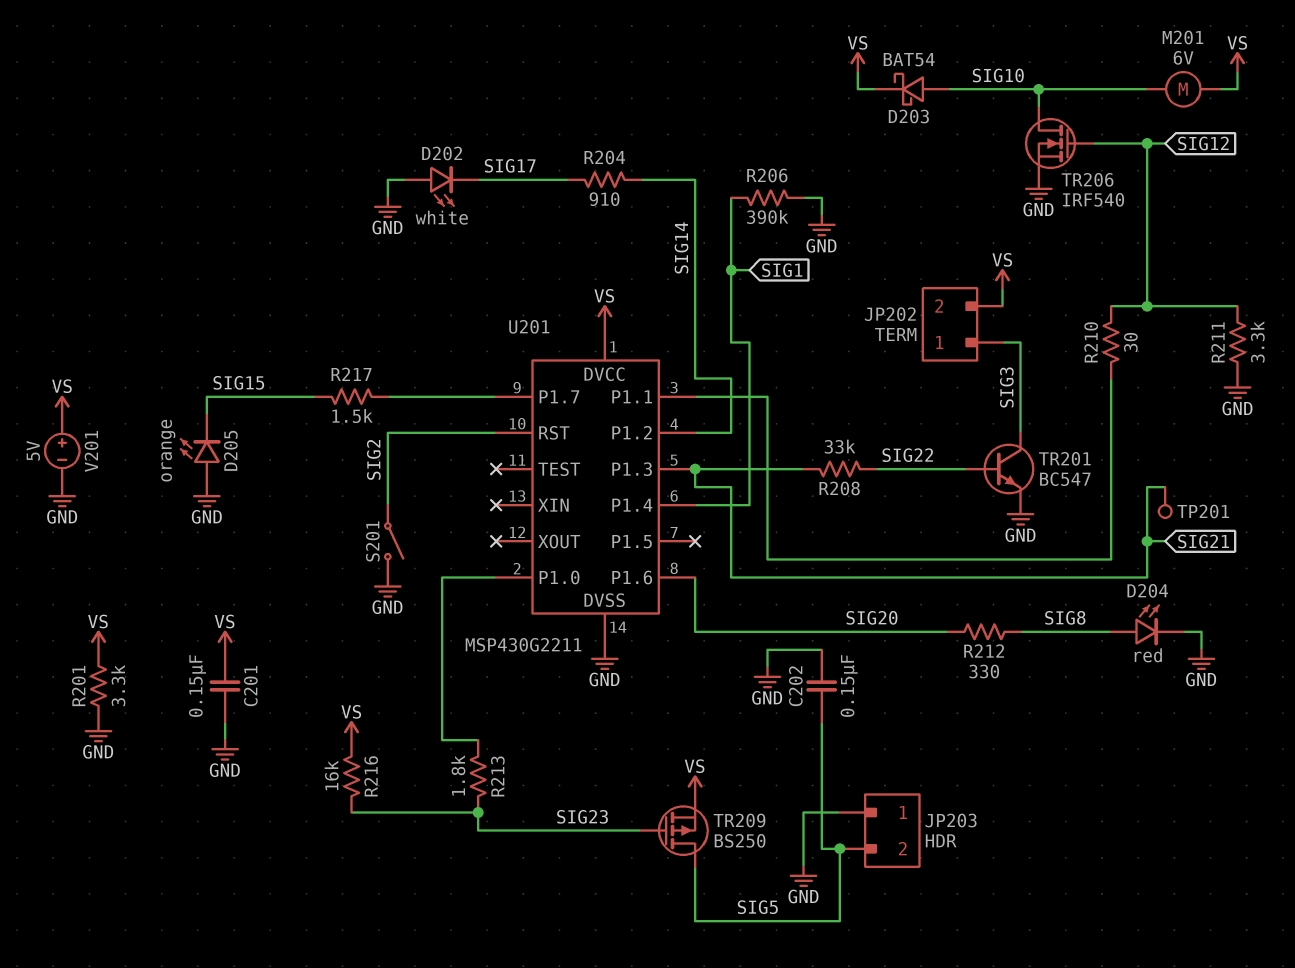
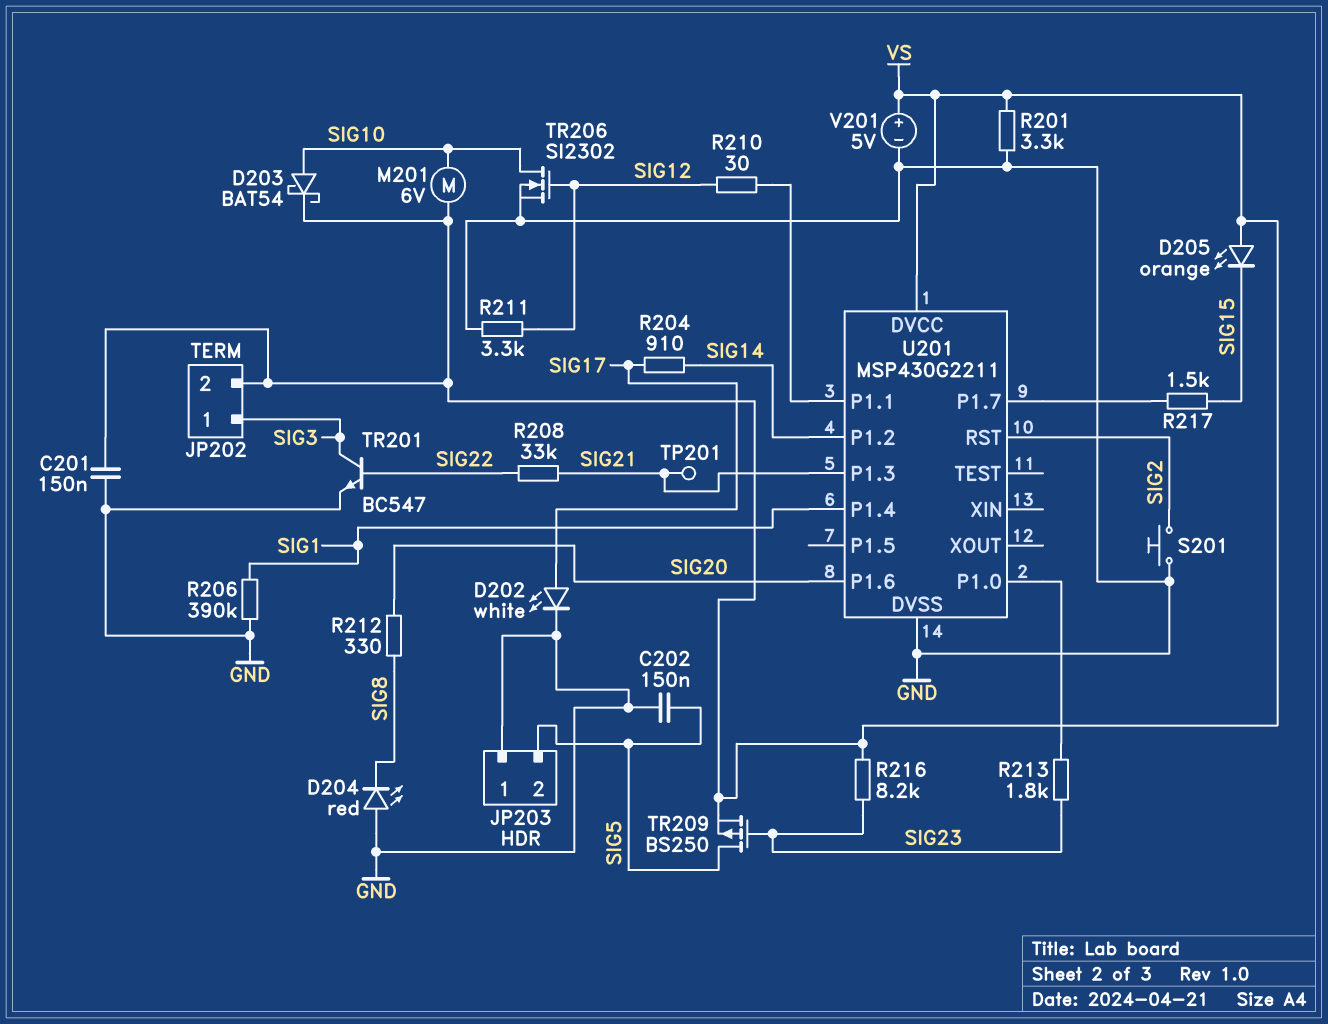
D202: LED white (A GND, K SIG17) -> LED white (A SIG17, K GND)
D204: LED red (A SIG8, K GND) -> LED red (A GND, K SIG8)
D205: LED orange (A GND, K SIG15) -> LED orange (A VS, K SIG15)
R216: 16k (SIG23, VS) -> 8.2k (SIG23, VS)
S201: switch (GND, SIG2) -> button (GND, SIG2)
TR206: NMOS IRF540 (G SIG12, D SIG10, S GND) -> NMOS SI2302 (G SIG12, D SIG10, S GND)

